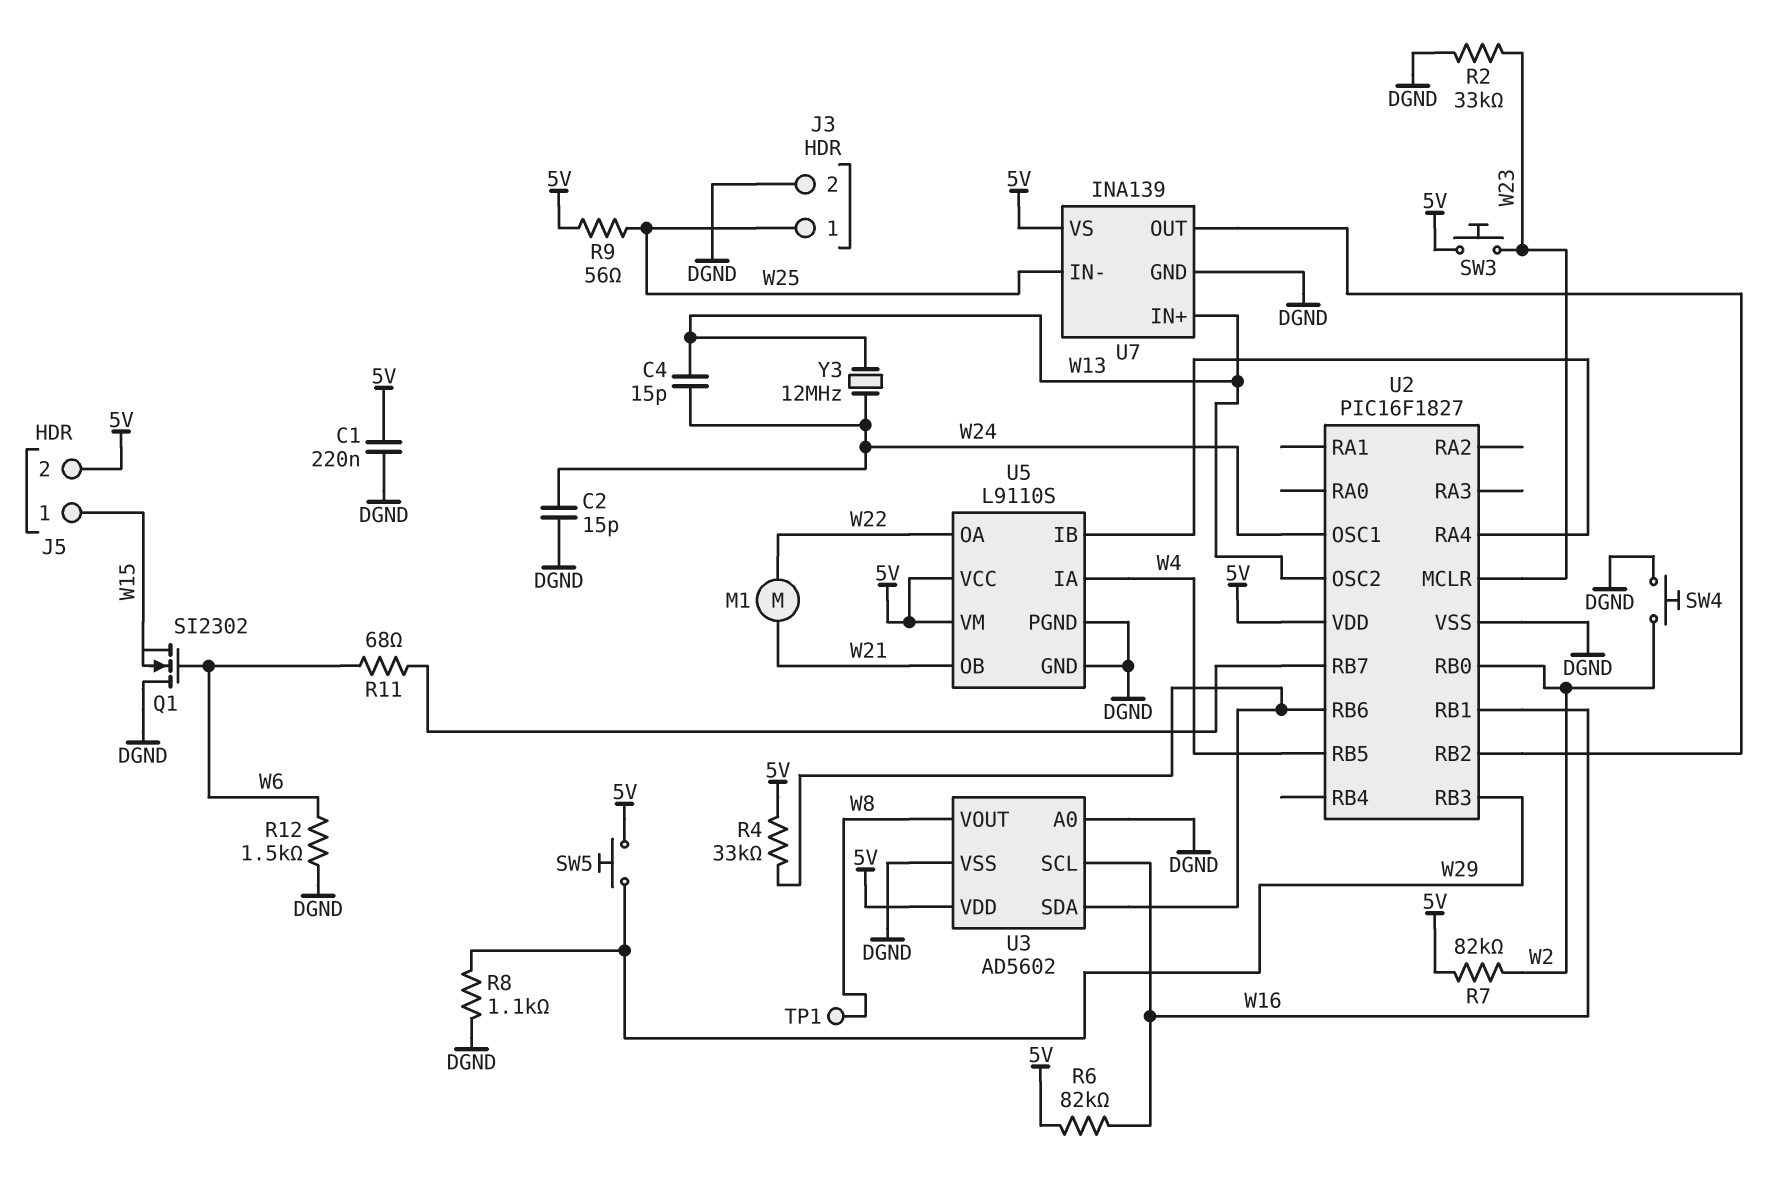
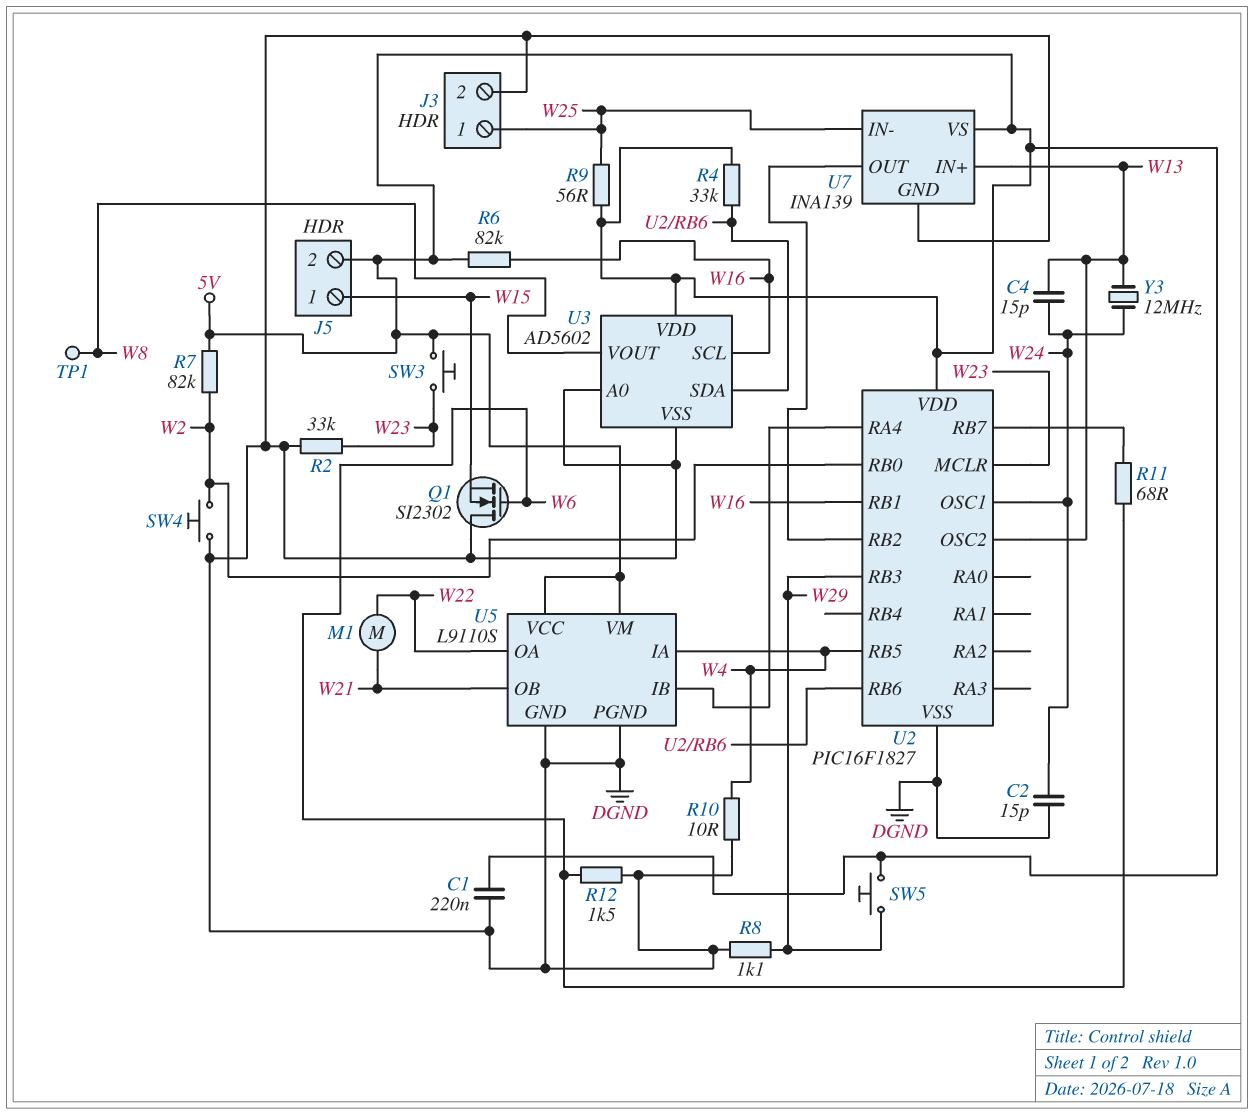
R10: none -> 10 (DGND, W4)

